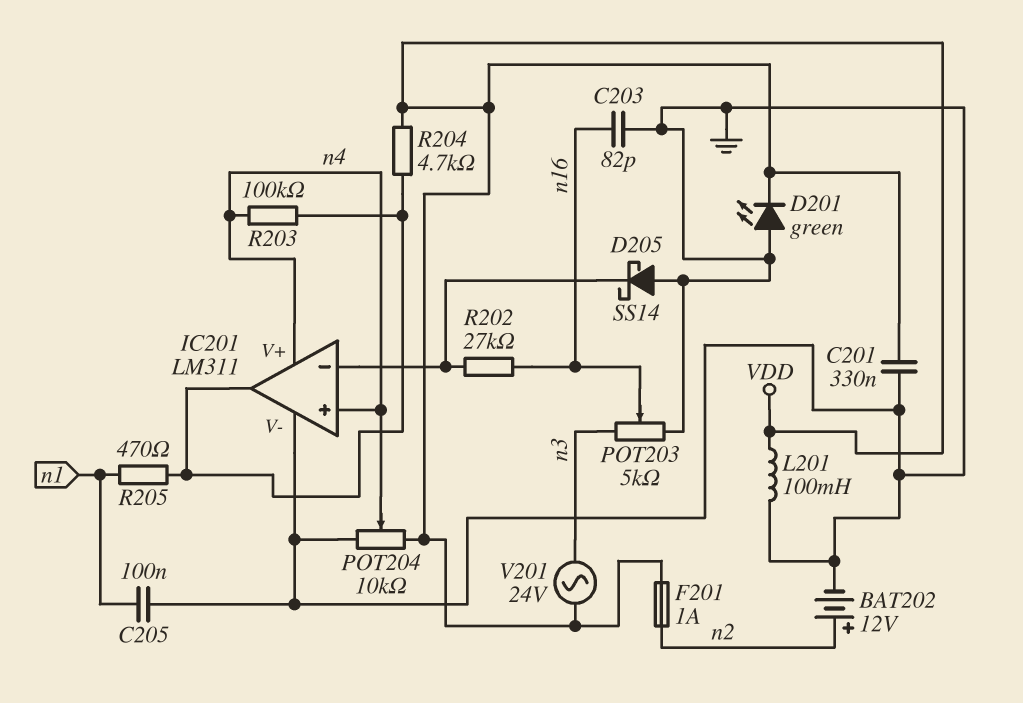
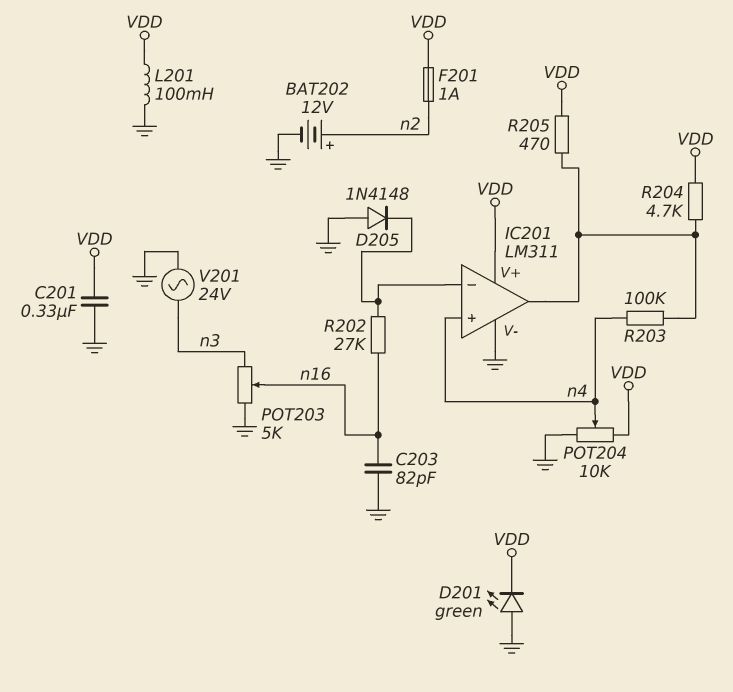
C205: 100nF (GND, n1) -> none
D205: schottky SS14 (A GND, K IC201/in-) -> diode 1N4148 (A GND, K IC201/in-)
IC201 pin V+: n4 -> VDD
R205: 470 (IC201/out, n1) -> 470 (IC201/out, VDD)
V201: AC 24V (VDD, n3) -> AC 24V (GND, n3)

